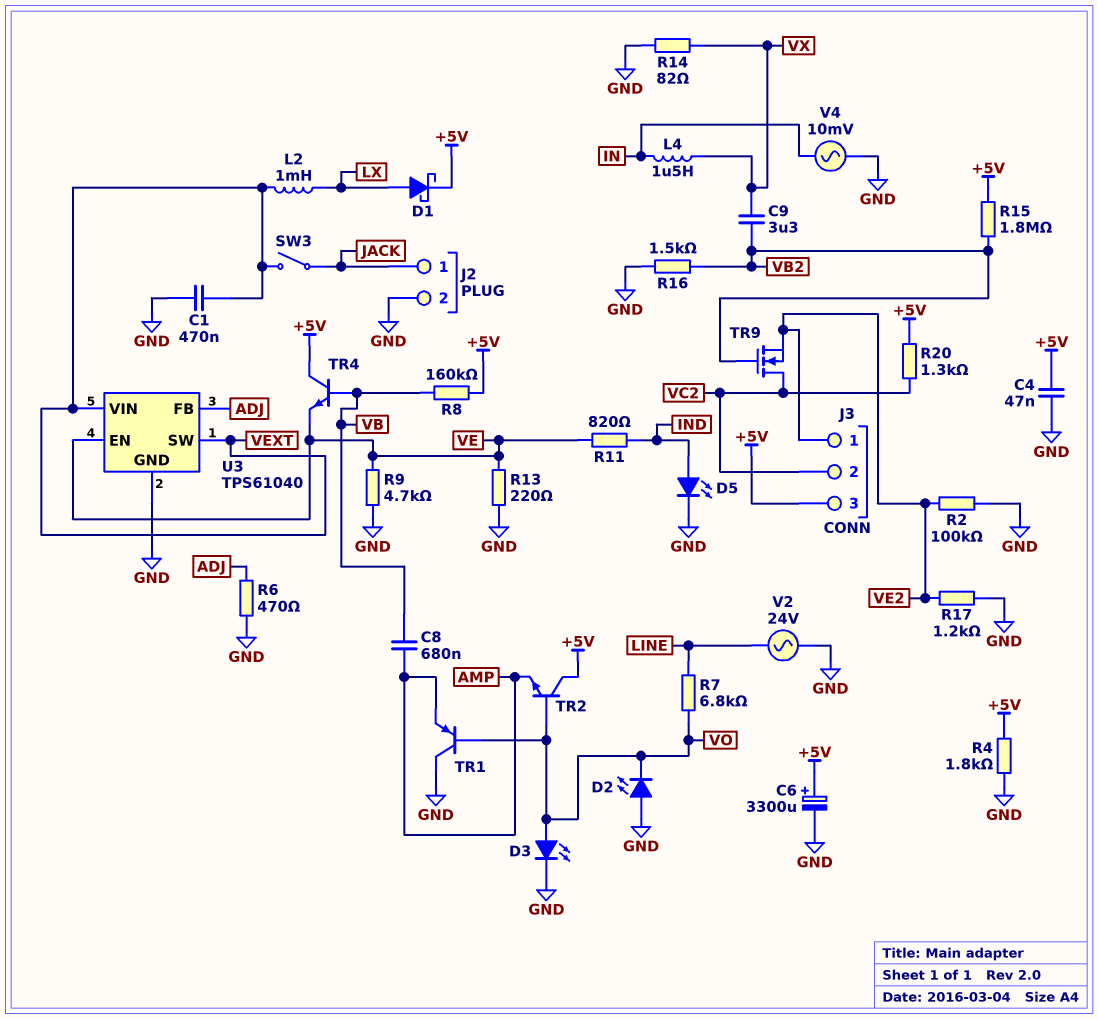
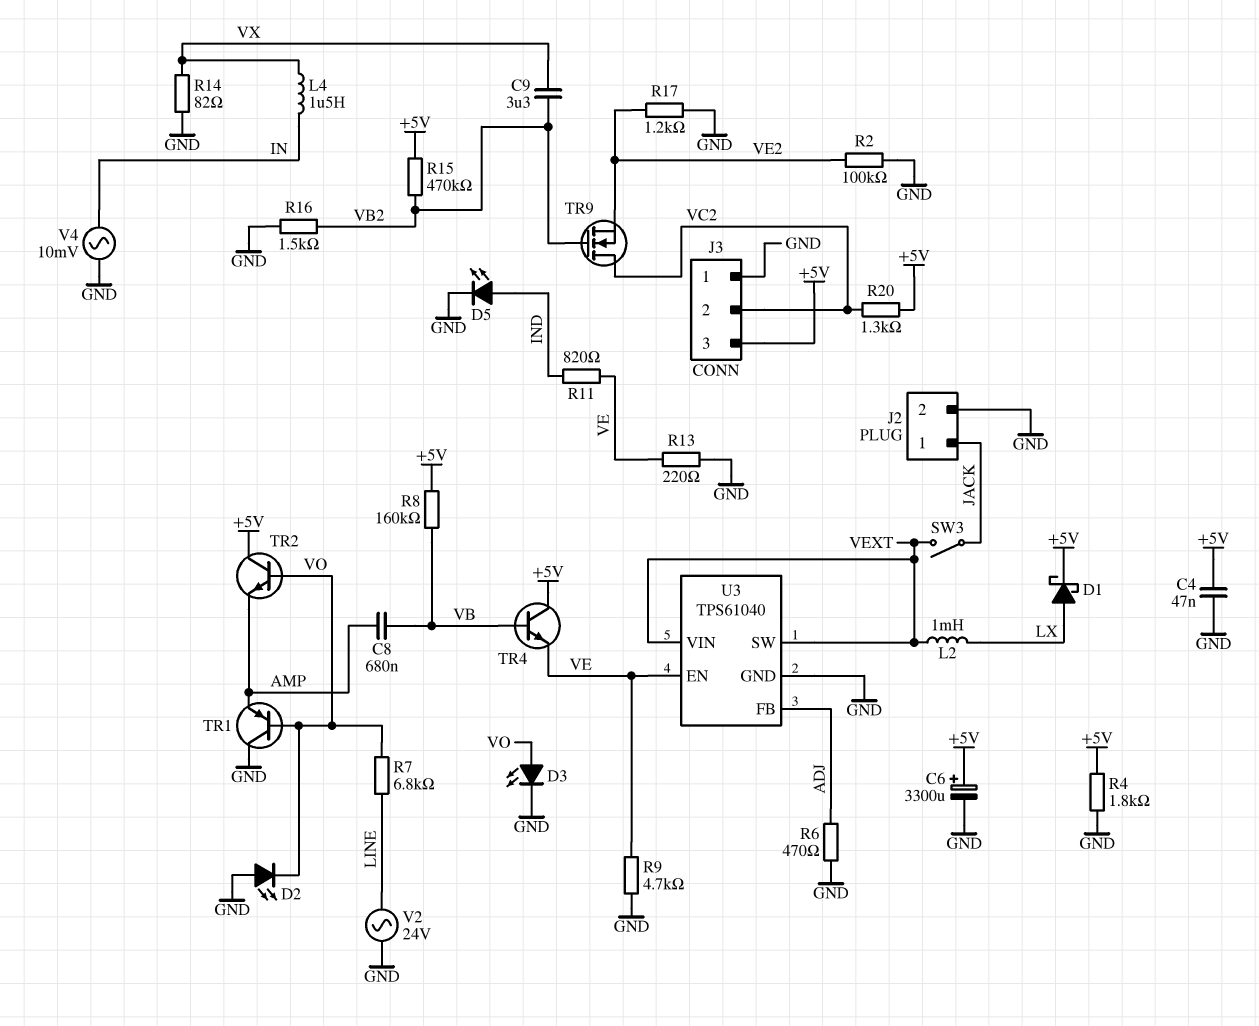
C1: 470nF (GND, VEXT) -> none
J3 pin 1: VE2 -> GND
R15: 1.8M (+5V, VB2) -> 470k (+5V, VB2)

